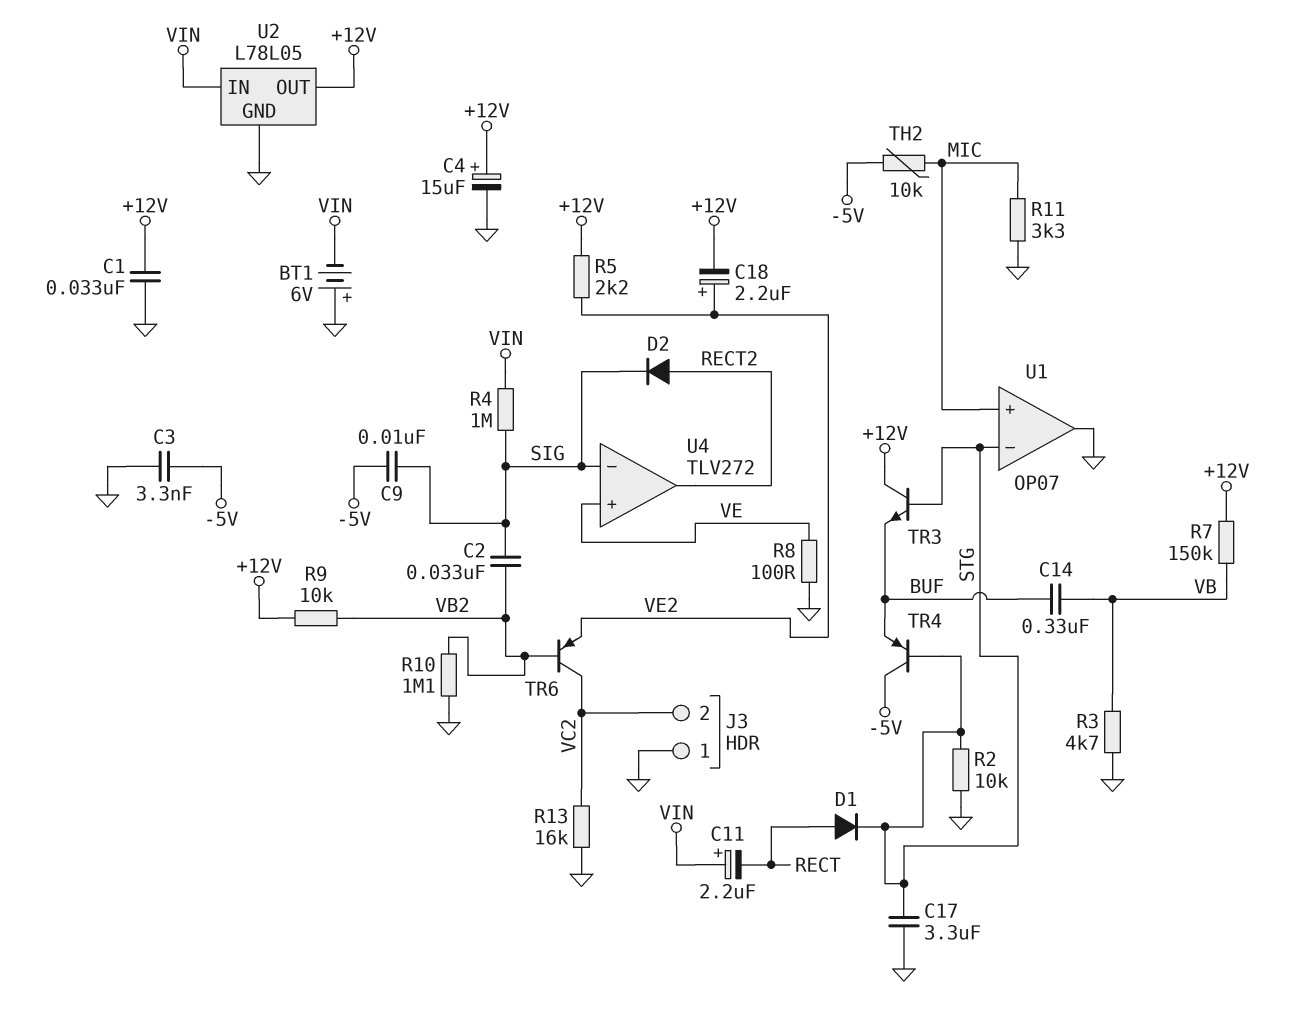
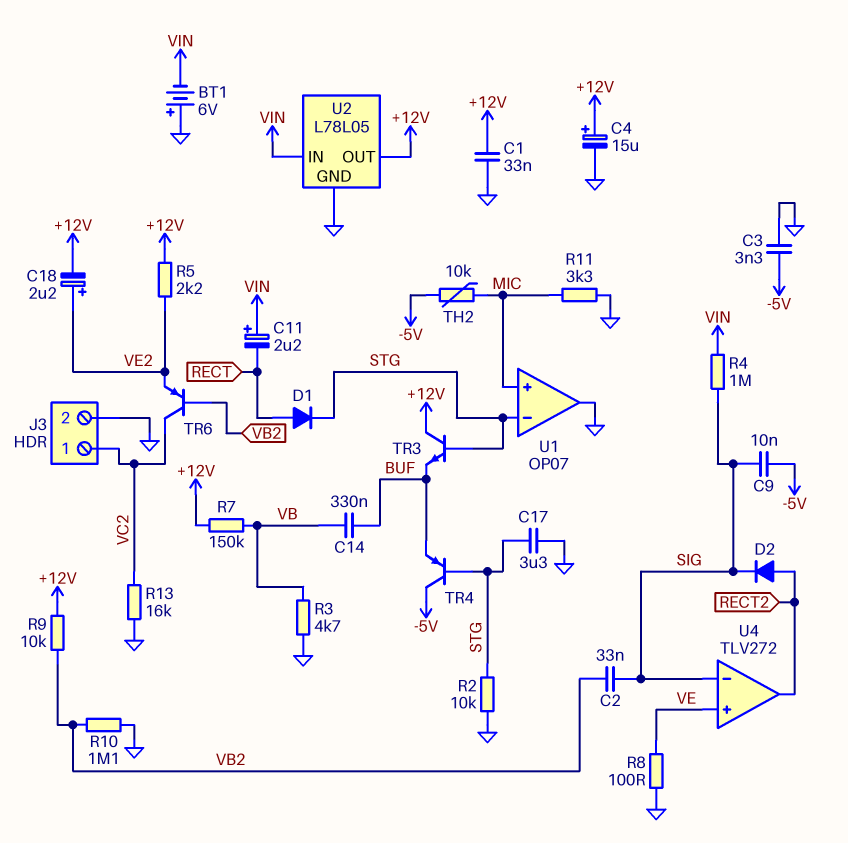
J3 pin 1: GND -> VC2
J3 pin 2: VC2 -> GND

